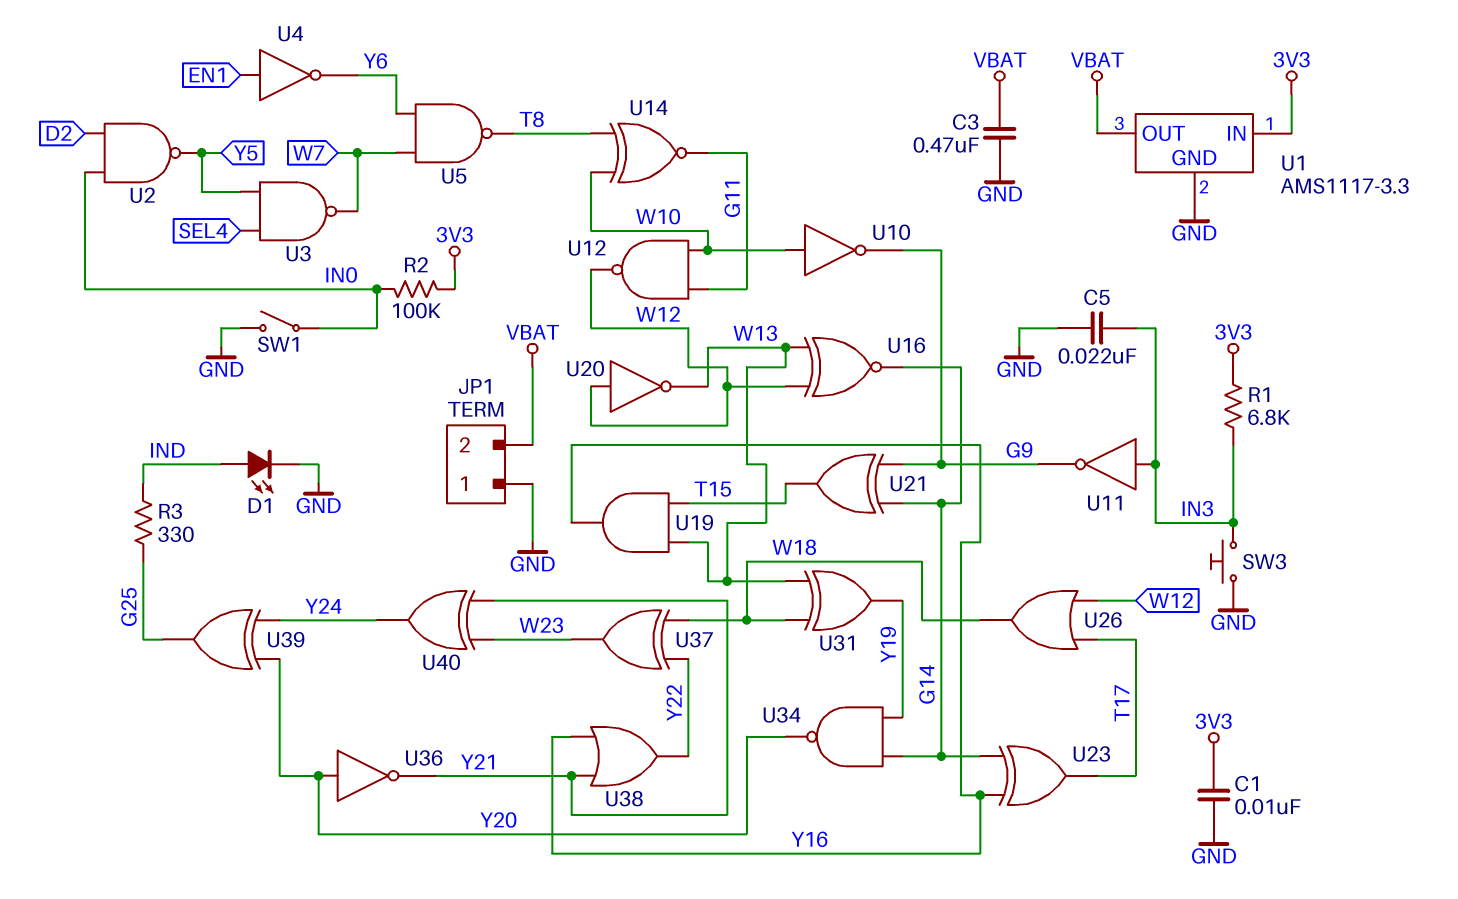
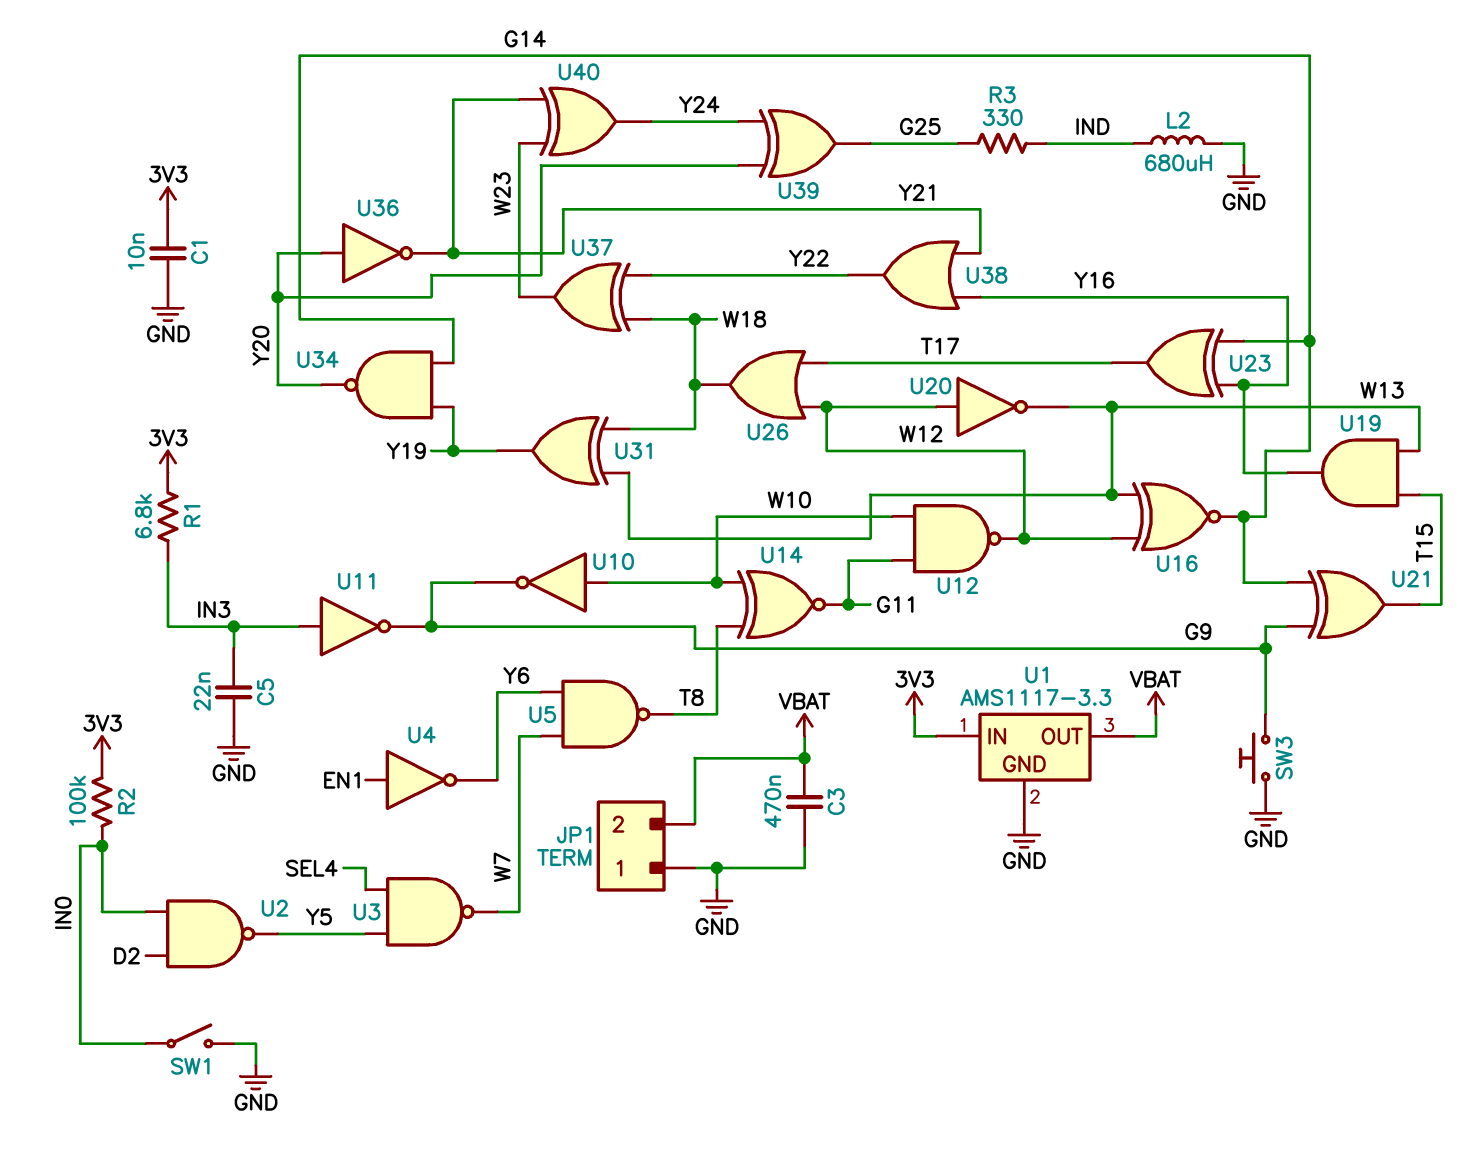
D1: LED (A IND, K GND) -> none
L2: none -> 680uH (GND, IND)
SW3: button (GND, IN3) -> button (G9, GND)

